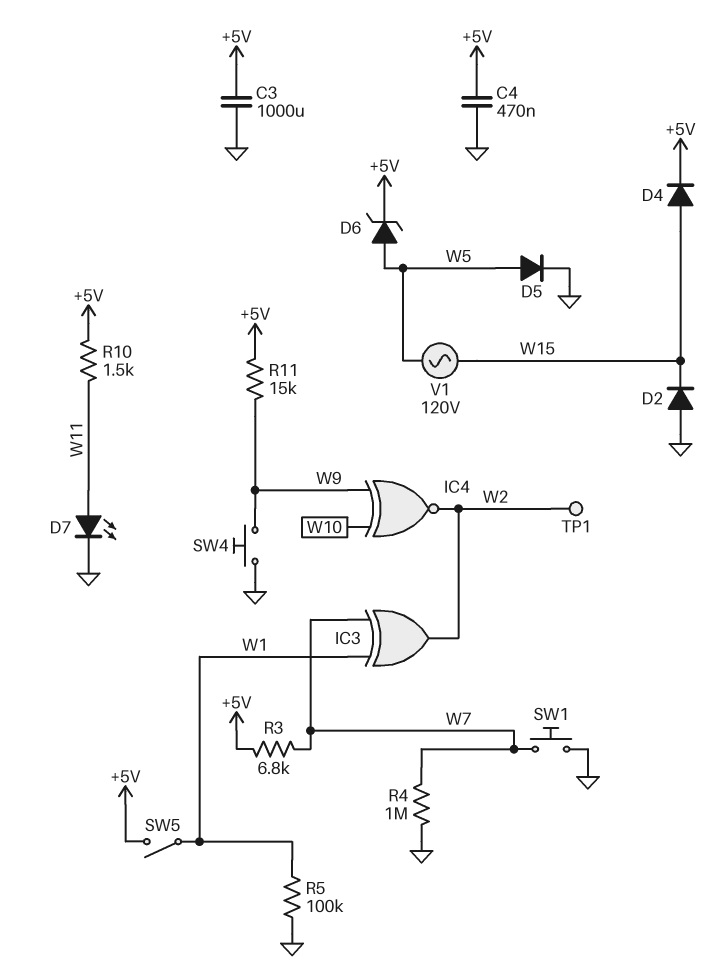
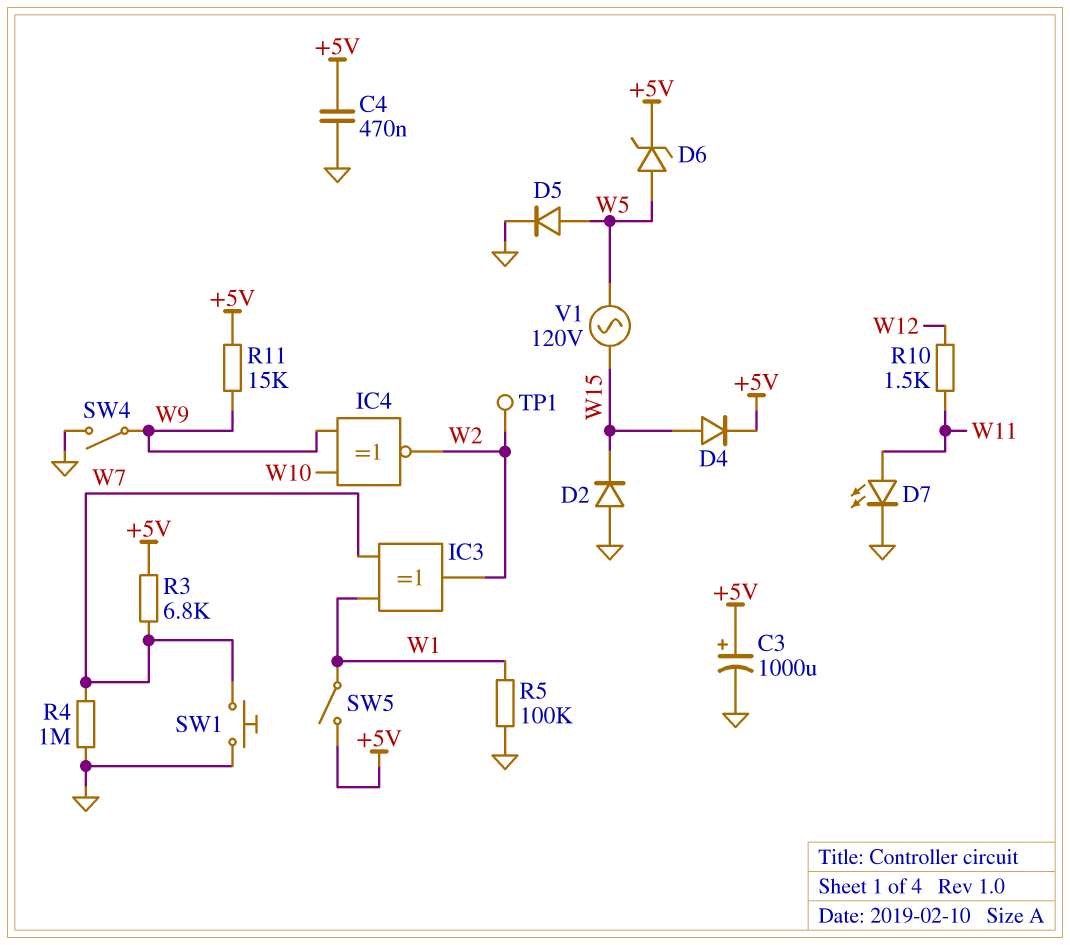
C3: 1000uF (+5V, GND) -> 1000uF (plus +5V, minus GND)
R10: 1.5k (+5V, W11) -> 1.5k (W11, W12)
SW4: button (GND, W9) -> switch (GND, W9)

